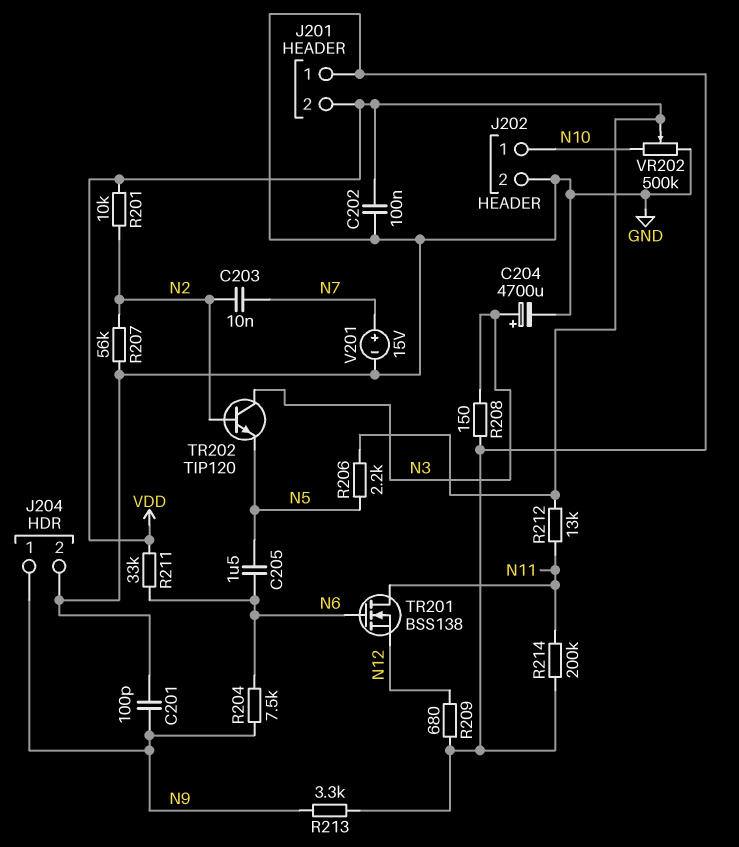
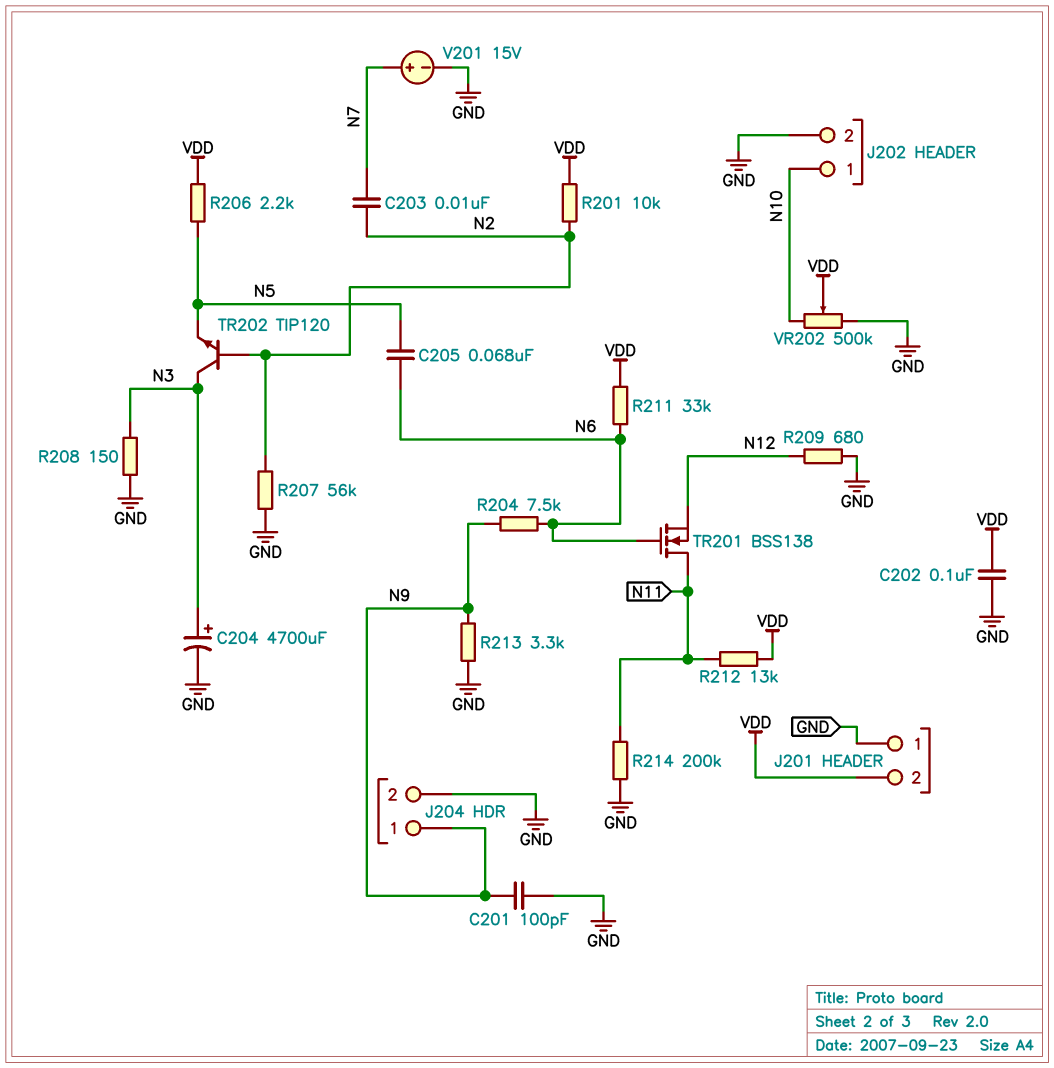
C205: 1.5uF (N5, N6) -> 68nF (N5, N6)

